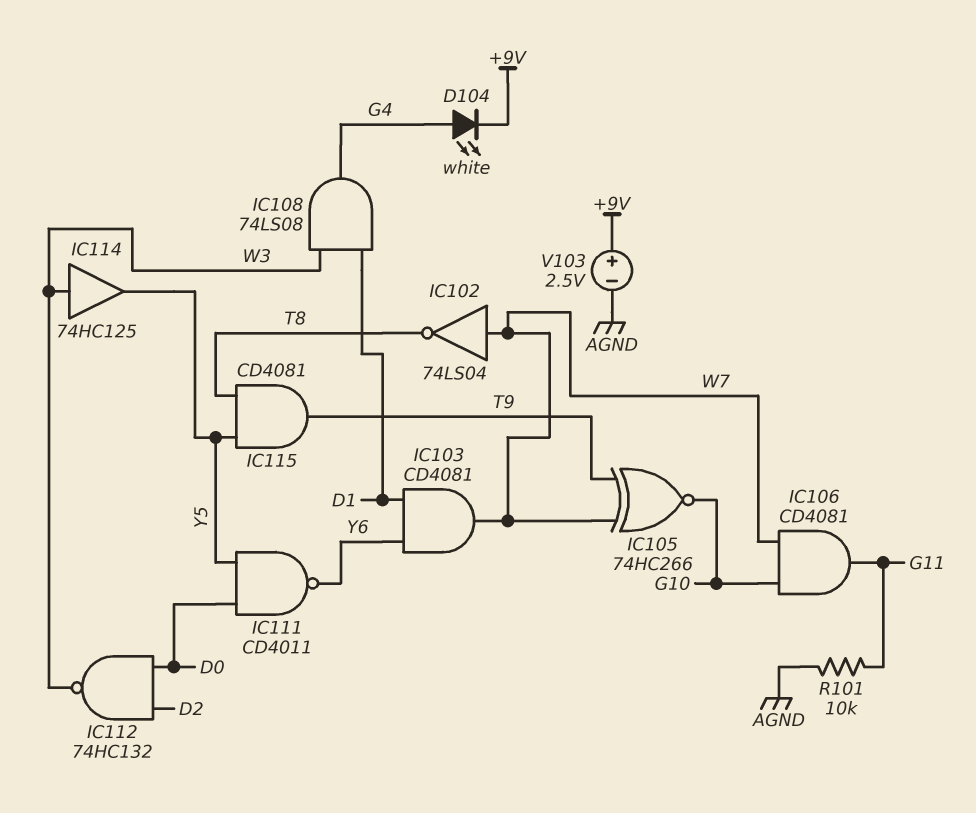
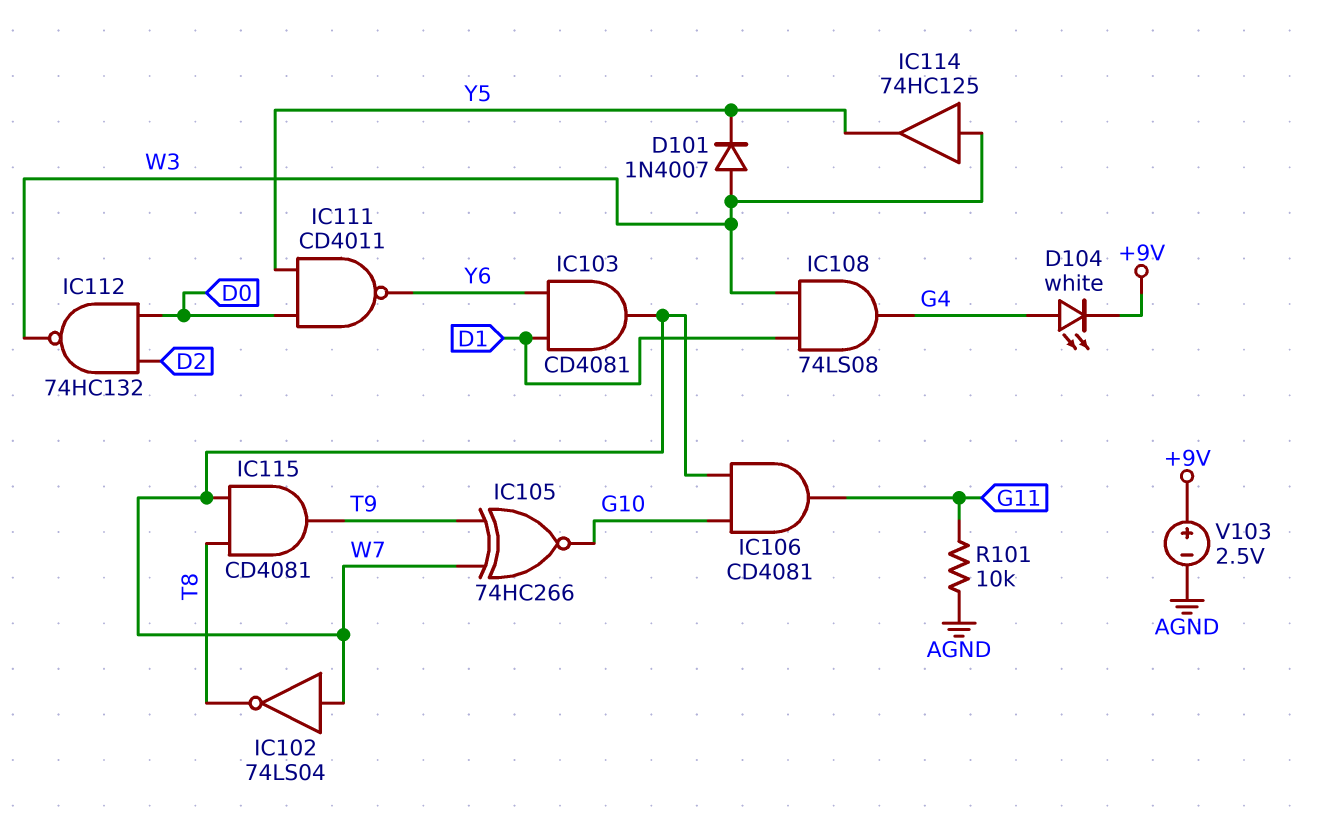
D101: none -> diode 1N4007 (A W3, K Y5)
IC115: AND CD4081 (in T8, in Y5, out T9) -> AND CD4081 (in T8, in W7, out T9)

